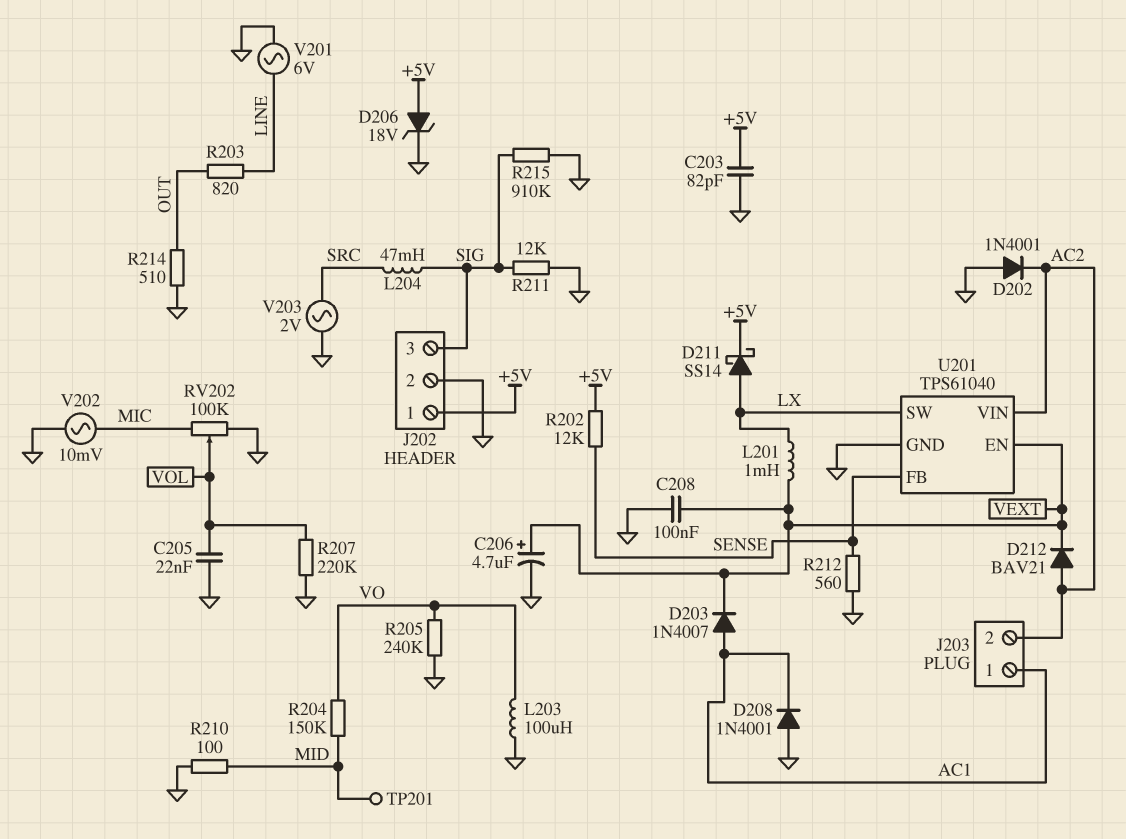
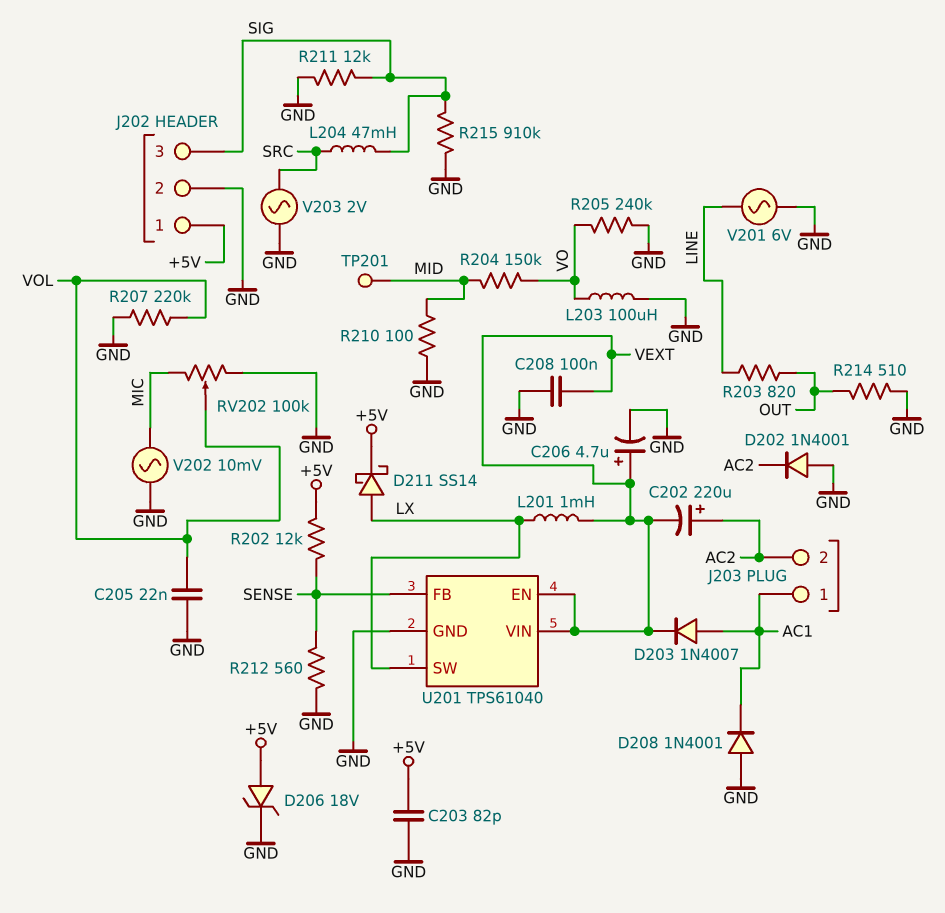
C202: none -> 220uF (plus AC2, minus VEXT)
D212: diode BAV21 (A AC2, K VEXT) -> none
U201 pin VIN: AC2 -> VEXT

